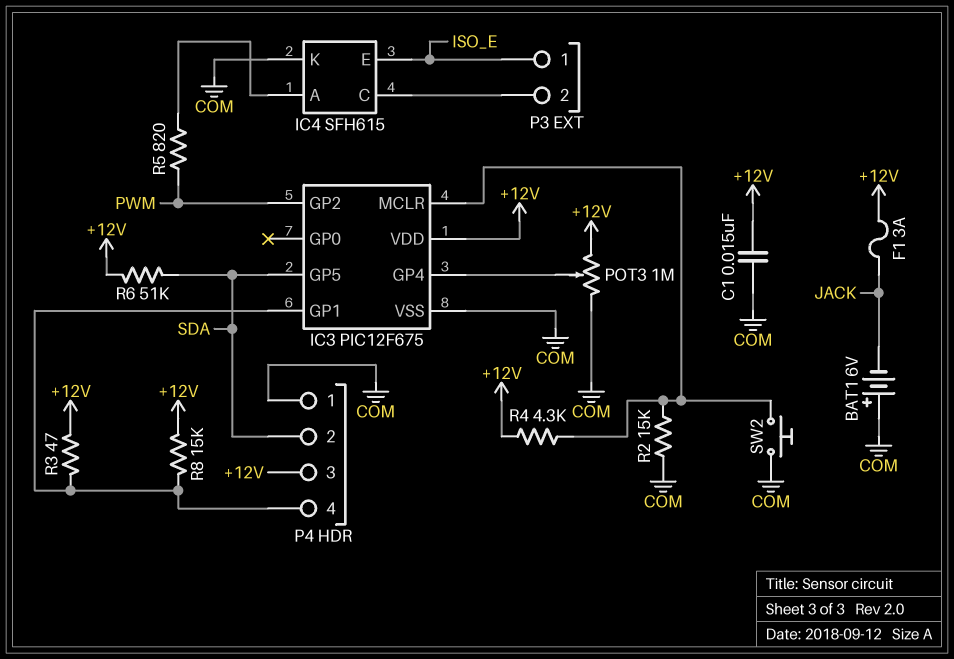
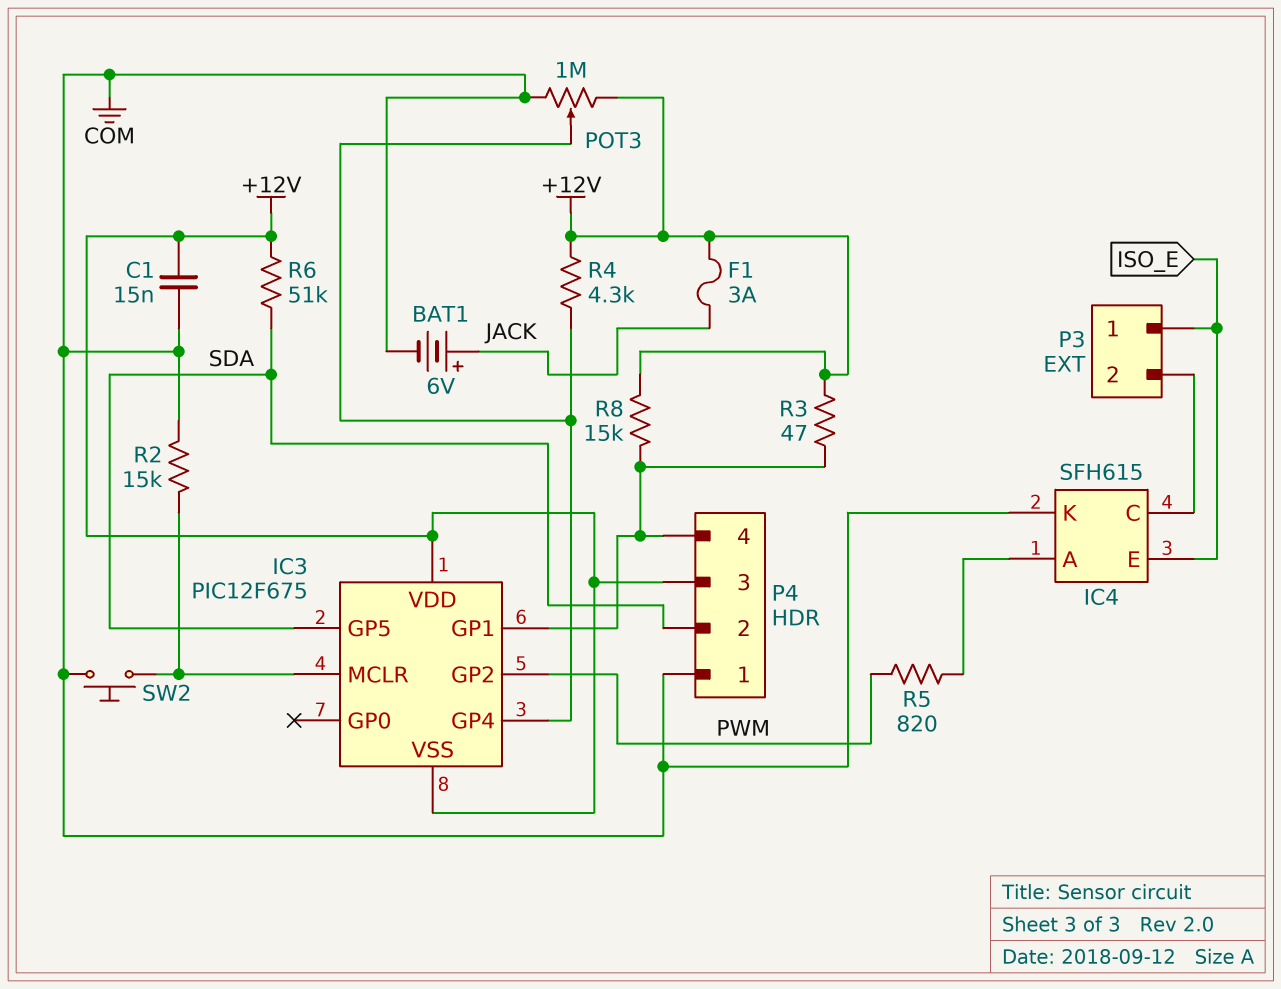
BAT1: 6V (plus COM, minus JACK) -> 6V (plus JACK, minus COM)
IC3 pin VSS: COM -> +12V
R4: 4.3k (+12V, IC3/MCLR) -> 4.3k (+12V, IC3/GP4)

